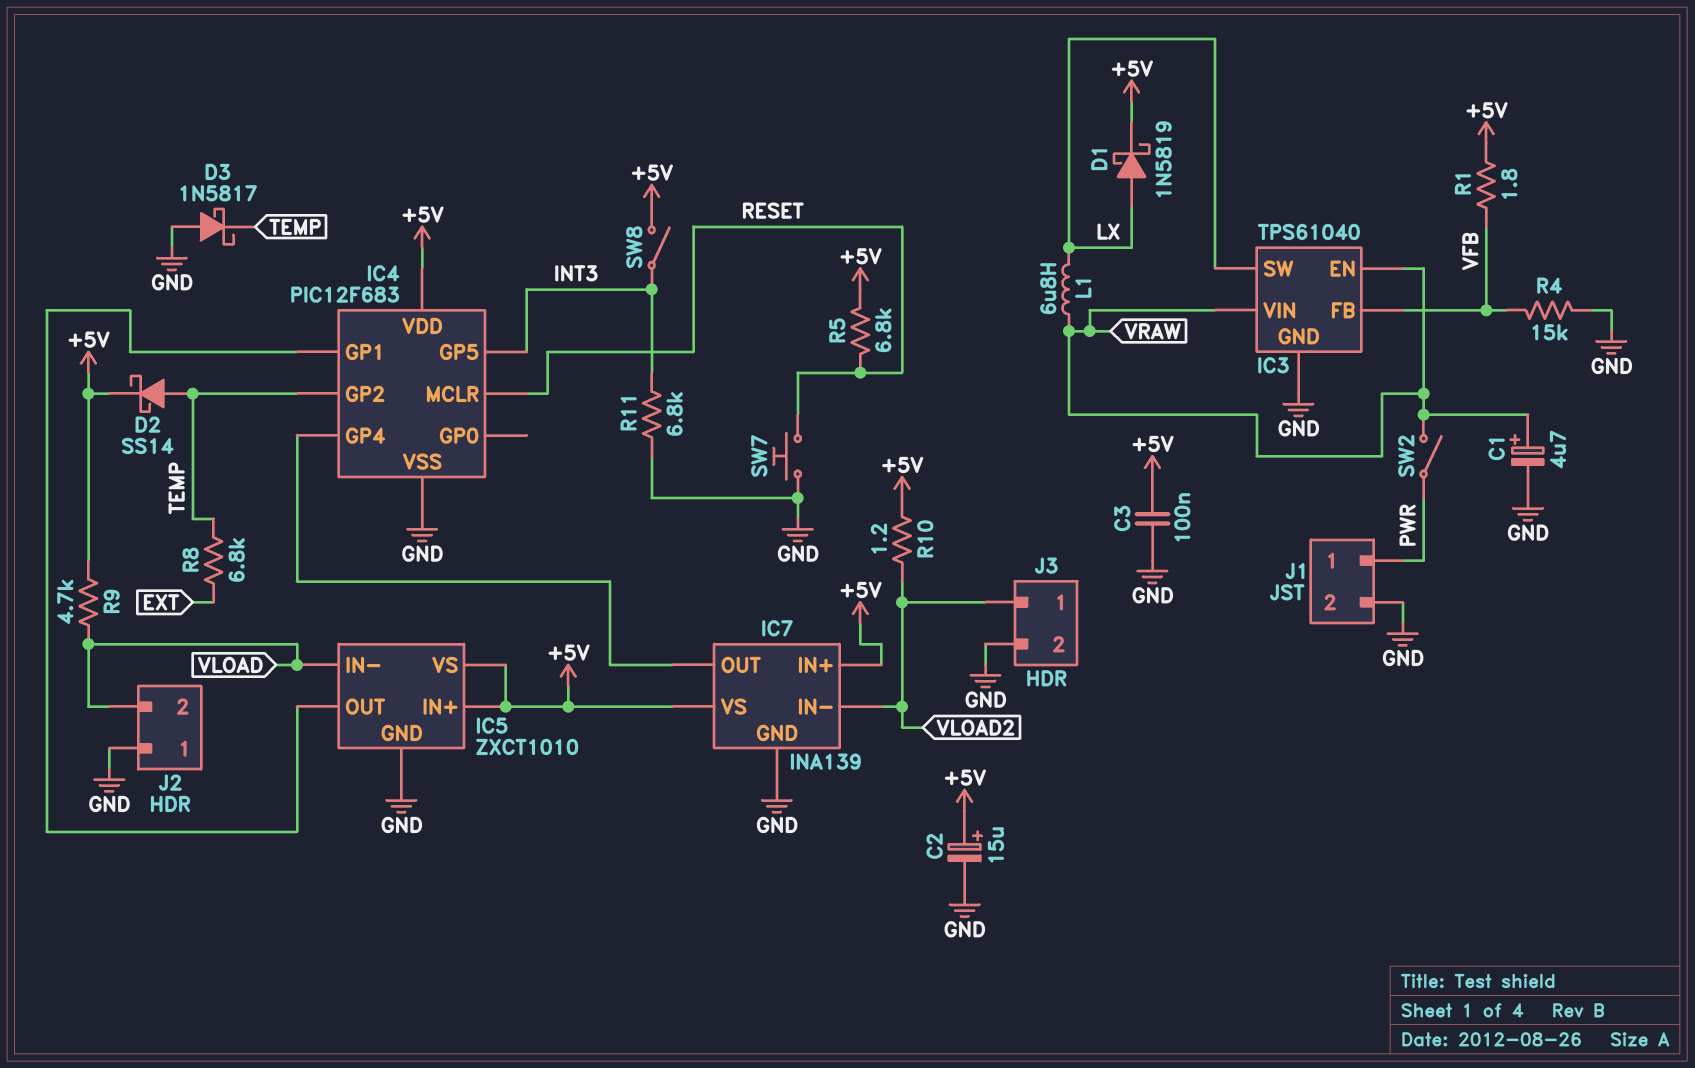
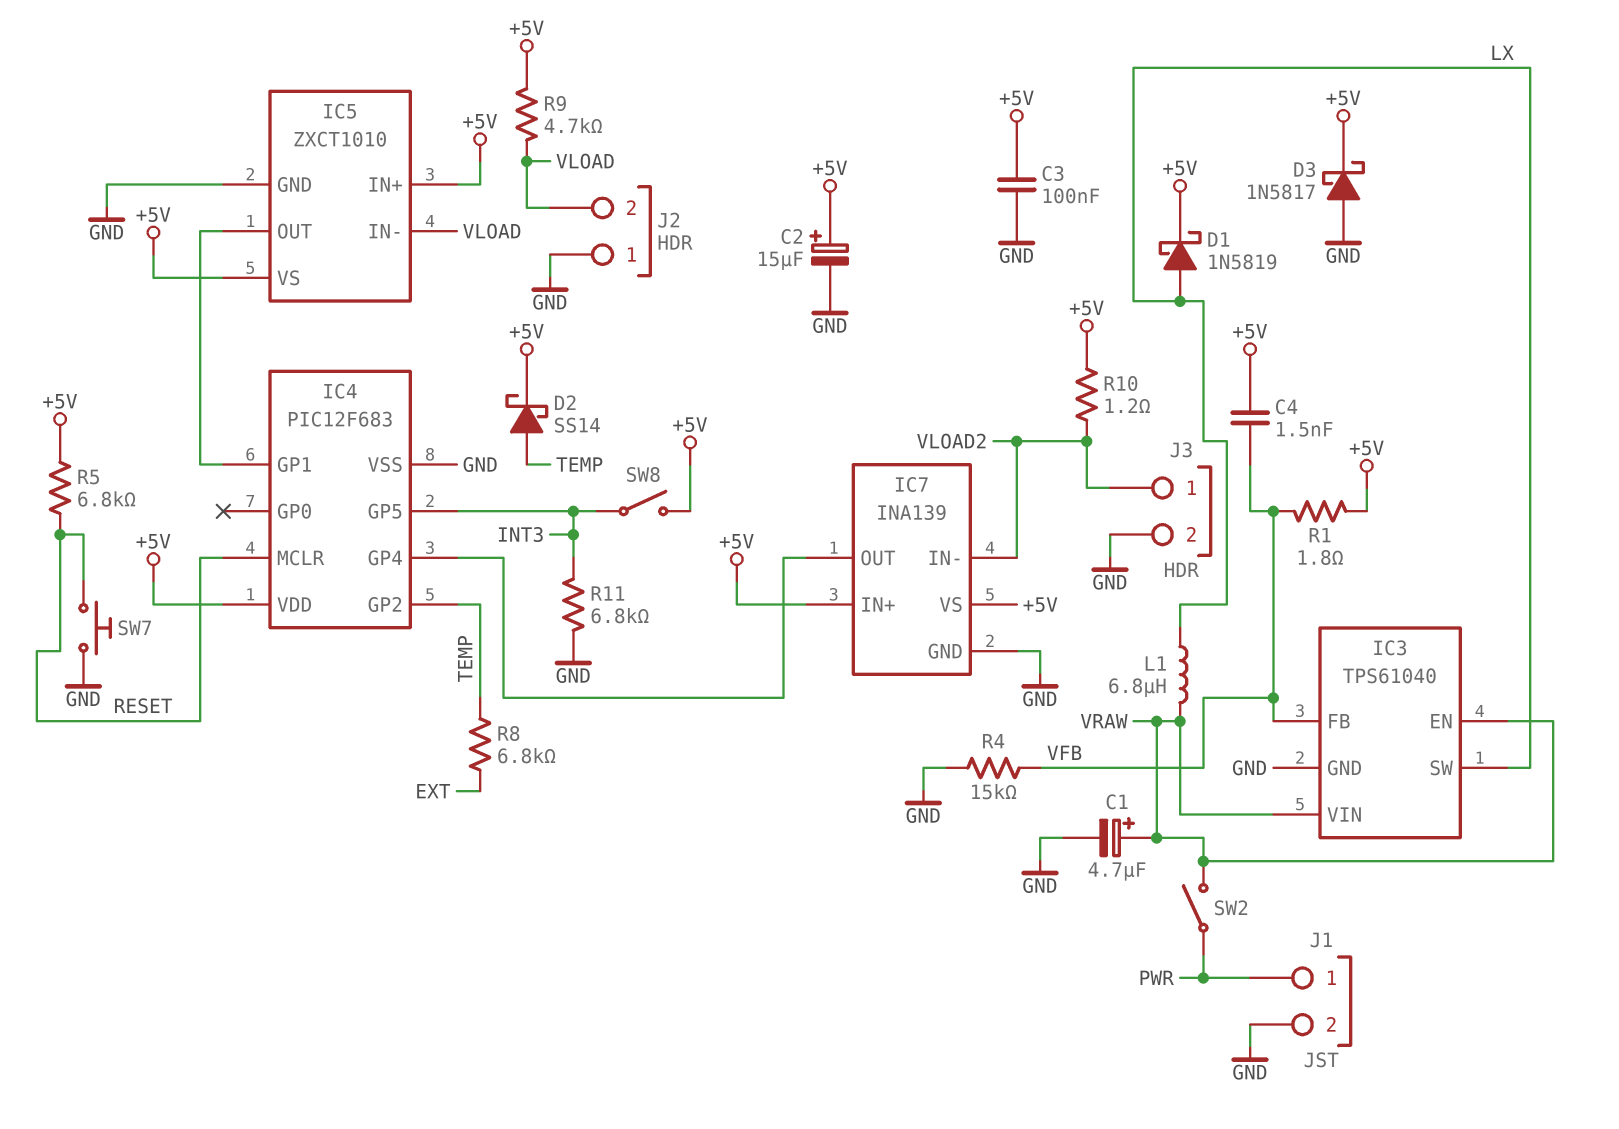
C4: none -> 1.5nF (+5V, VFB)
D3: schottky 1N5817 (A GND, K TEMP) -> schottky 1N5817 (A GND, K +5V)

